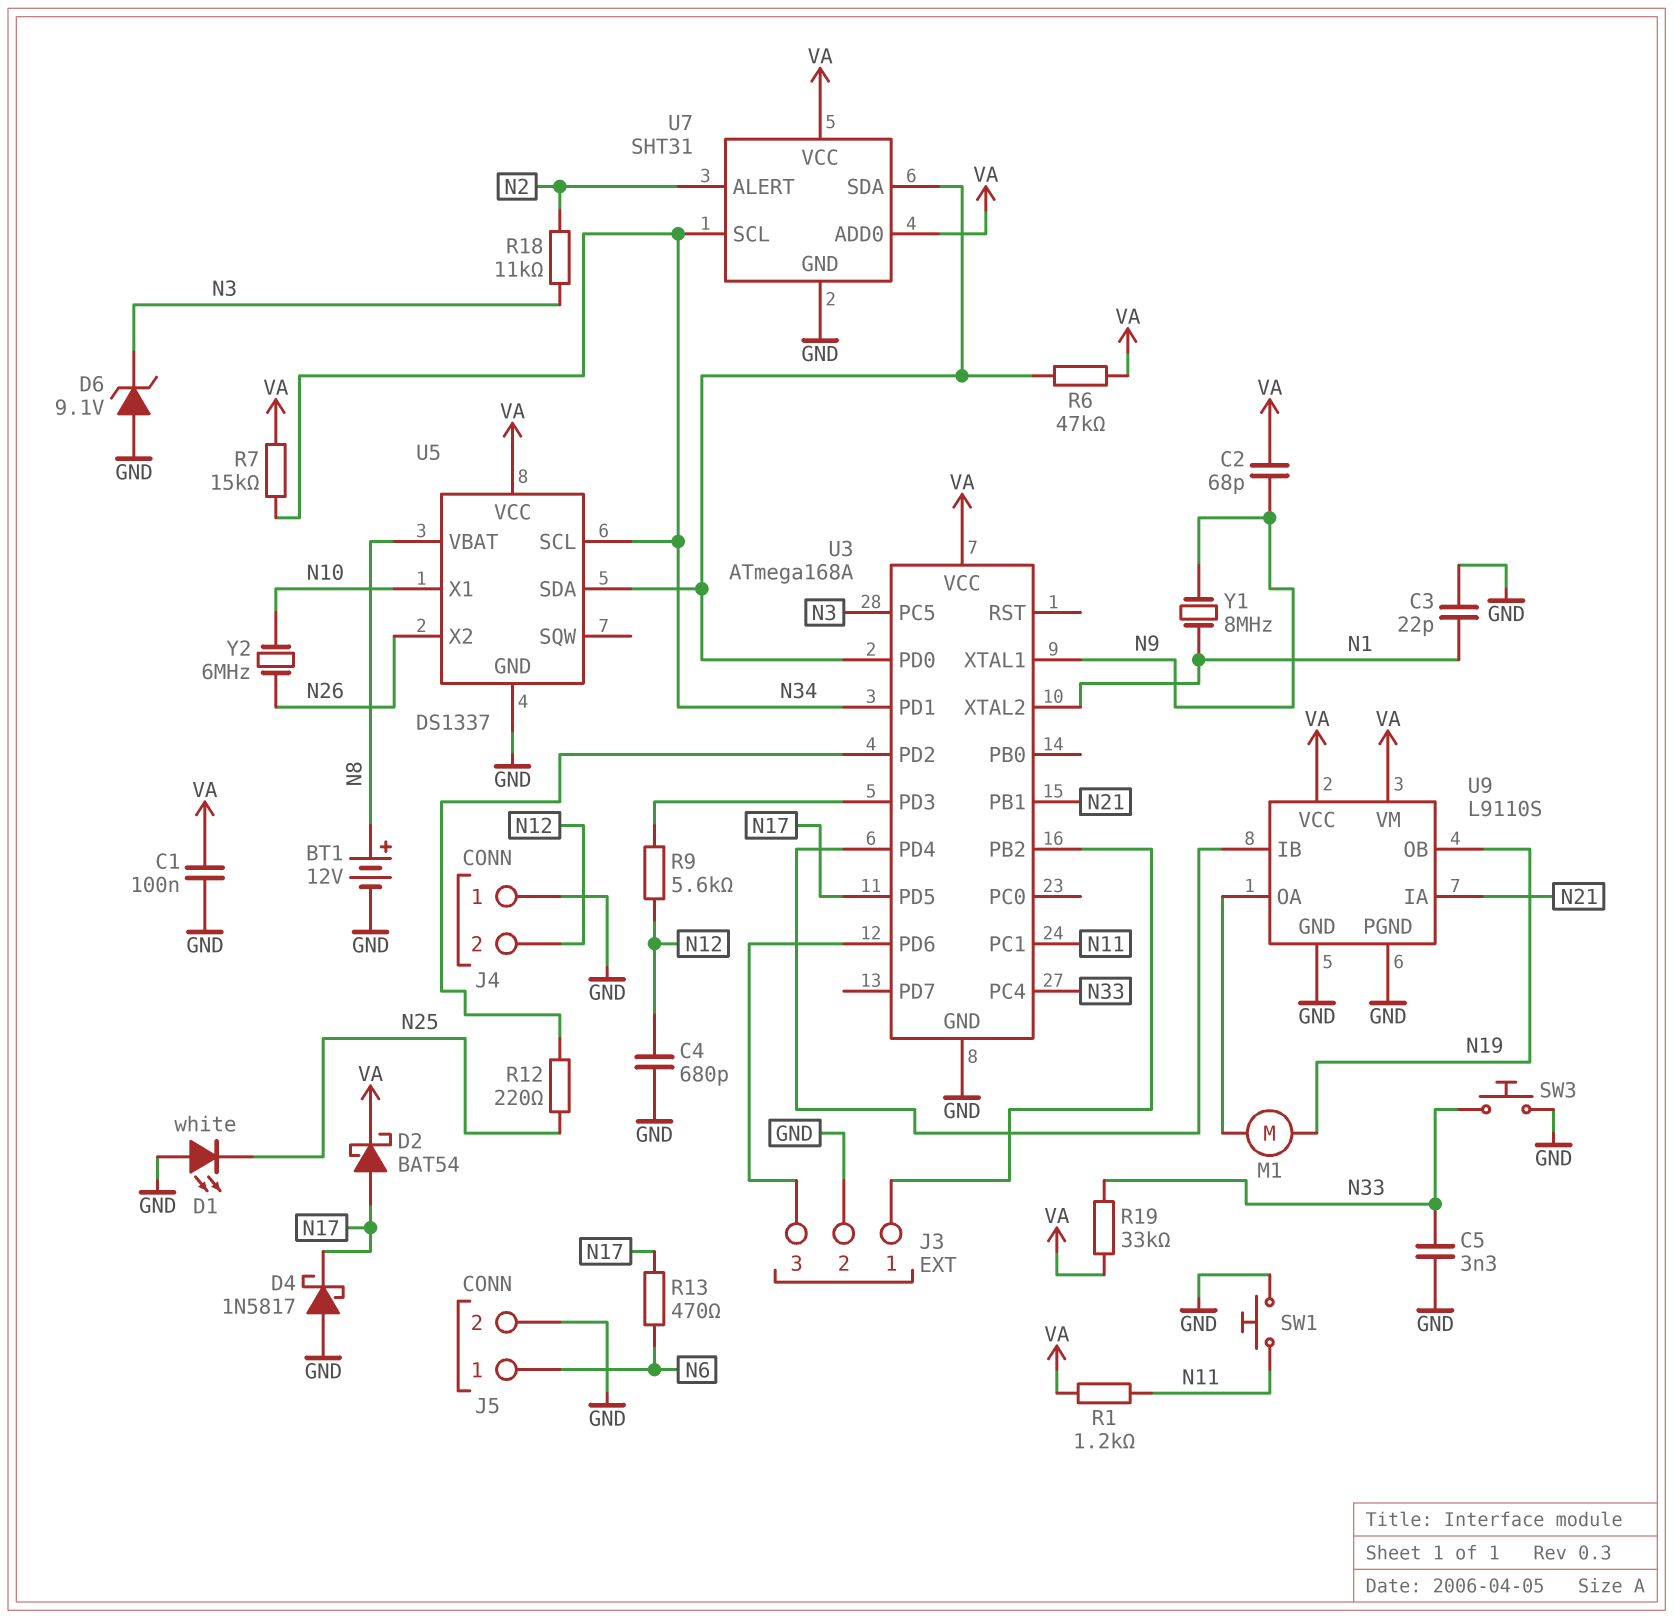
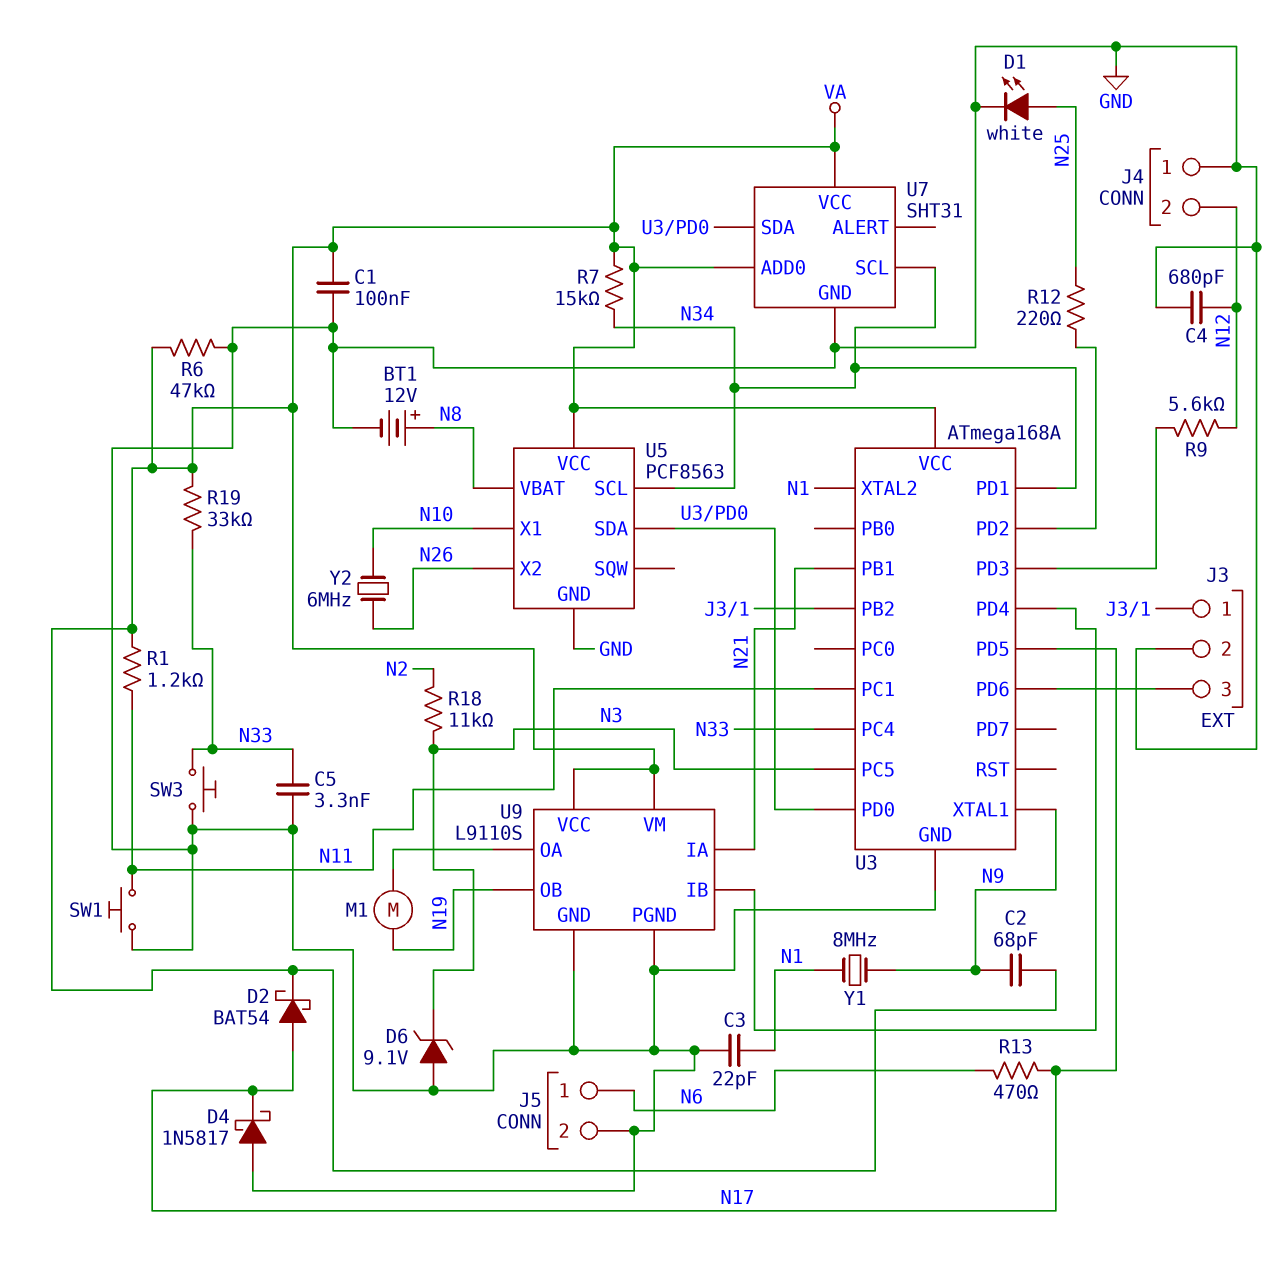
D1: LED white (A GND, K N25) -> LED white (A N25, K GND)
R6: 47k (U3/PD0, VA) -> 47k (GND, VA)
U5: DS1337 -> PCF8563
U7 pin ALERT: N2 -> none

